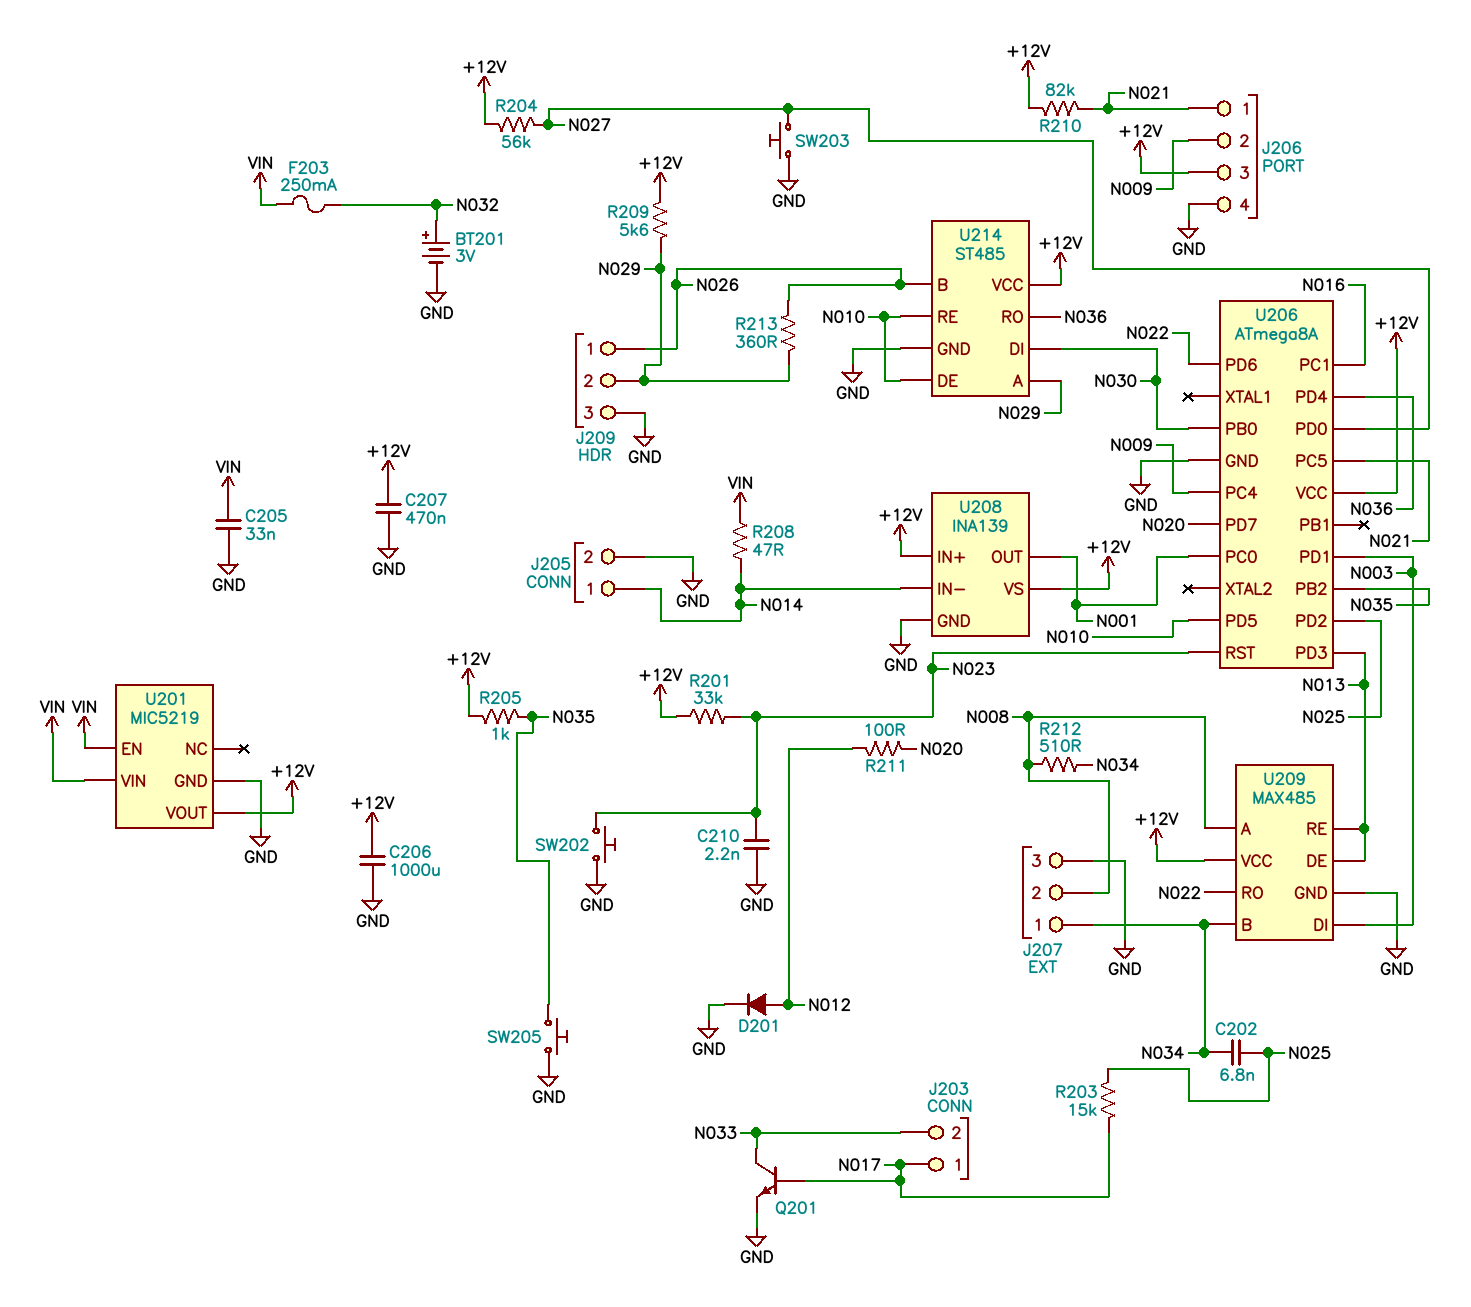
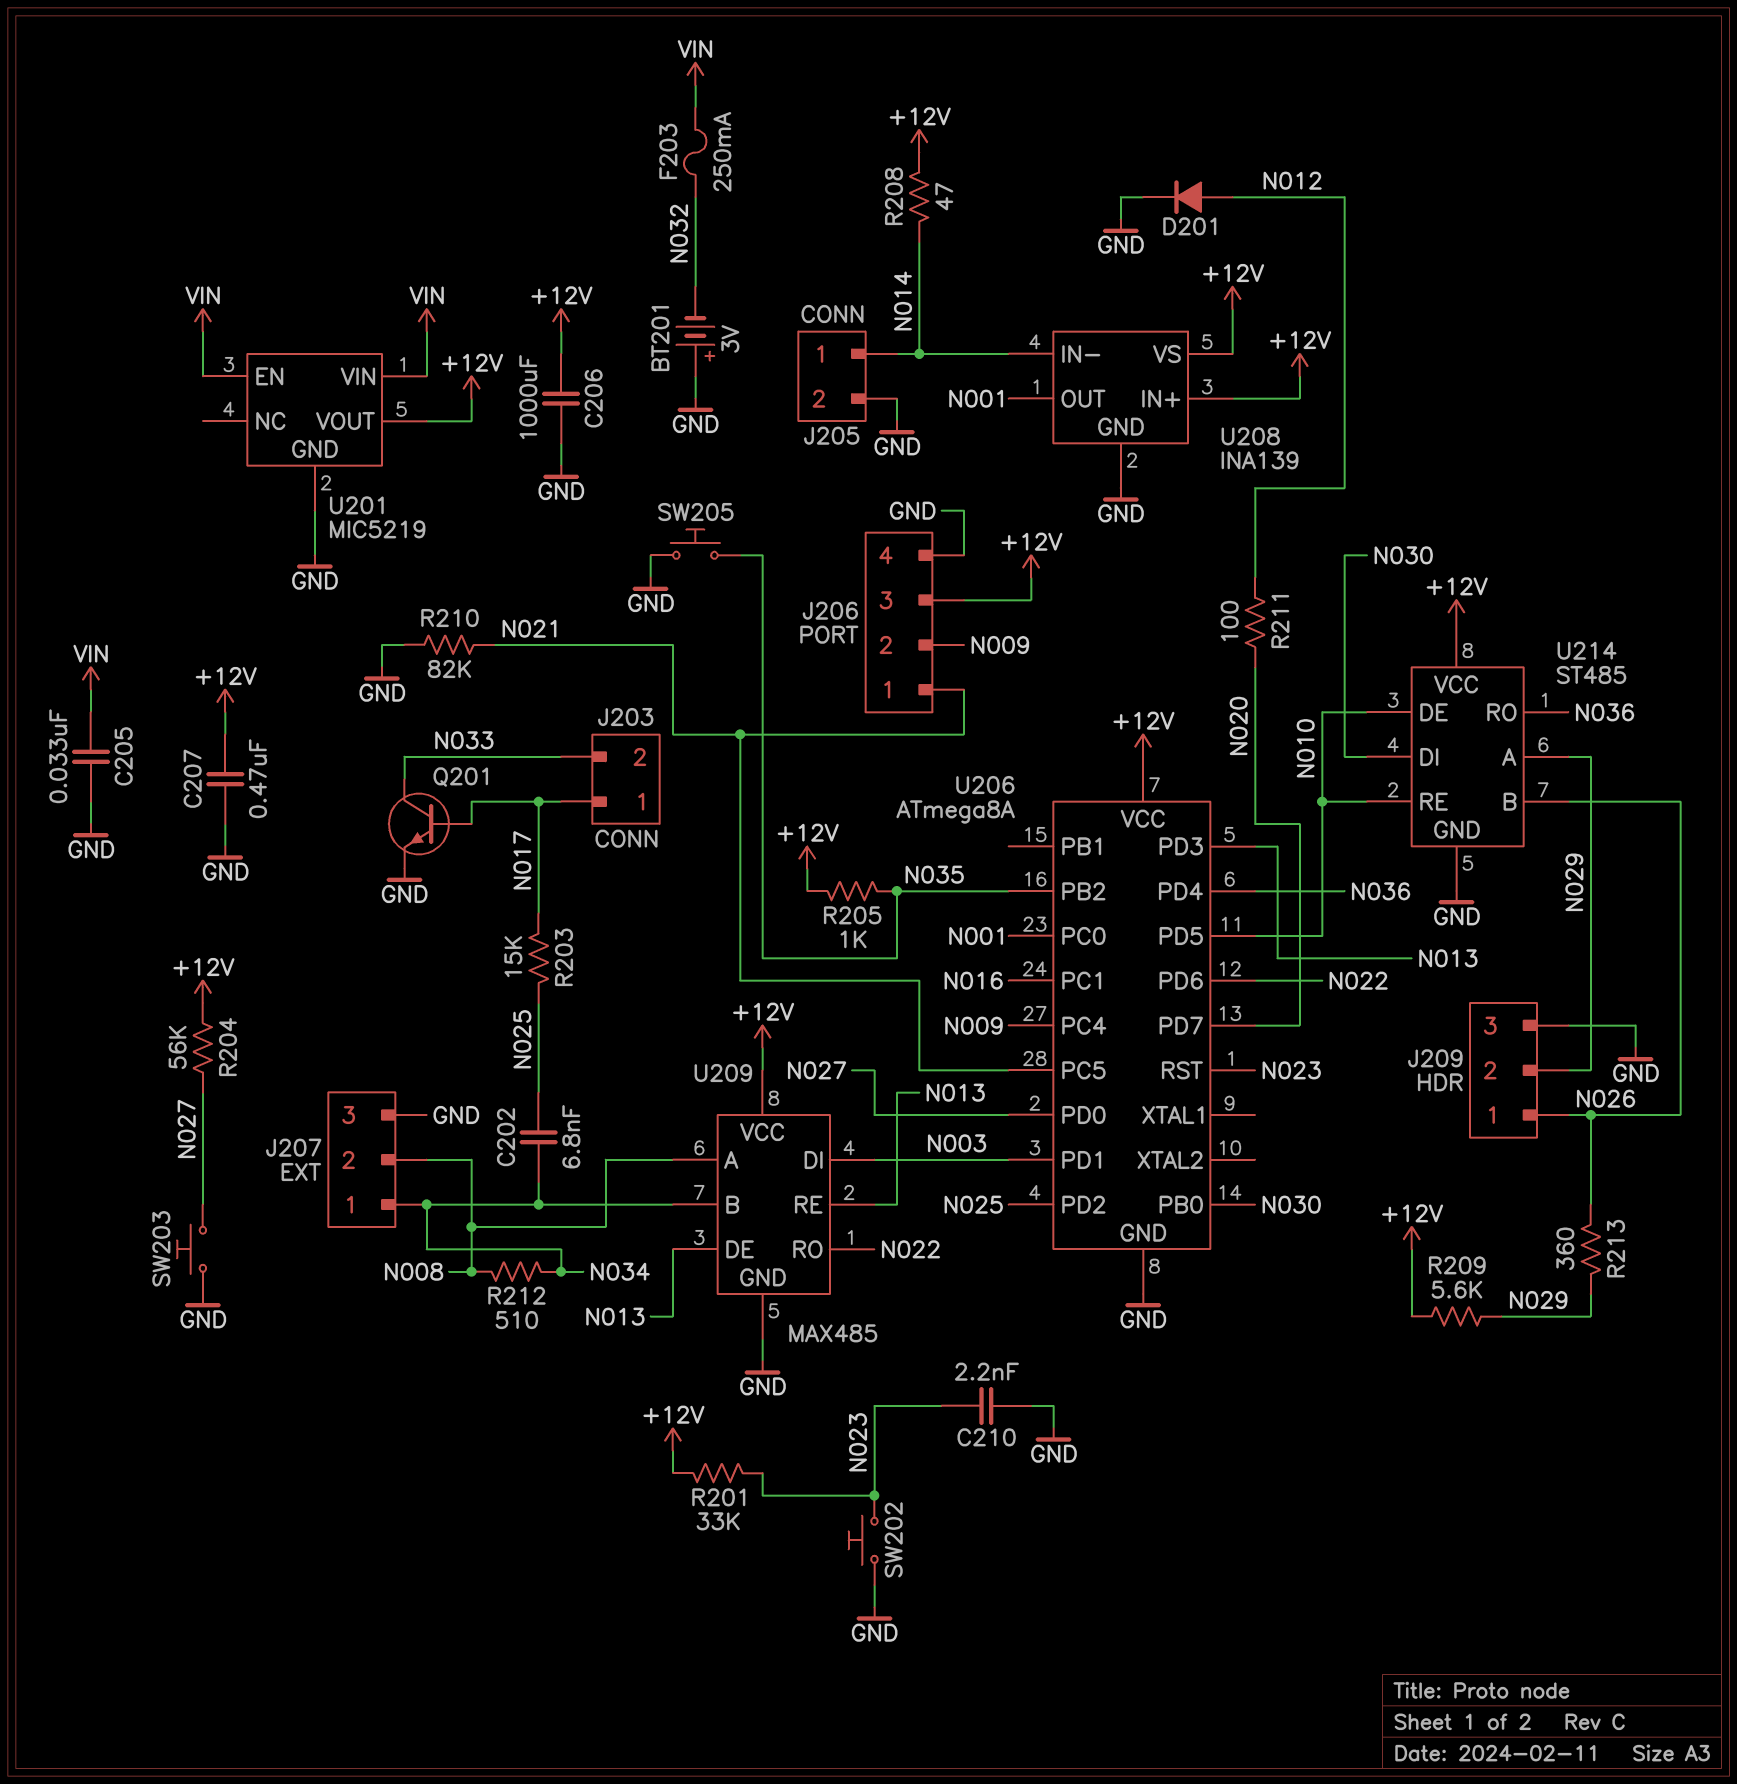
BT201: 3V (plus N032, minus GND) -> 3V (plus GND, minus N032)
R208: 47 (N014, VIN) -> 47 (+12V, N014)
R210: 82k (+12V, N021) -> 82k (GND, N021)

